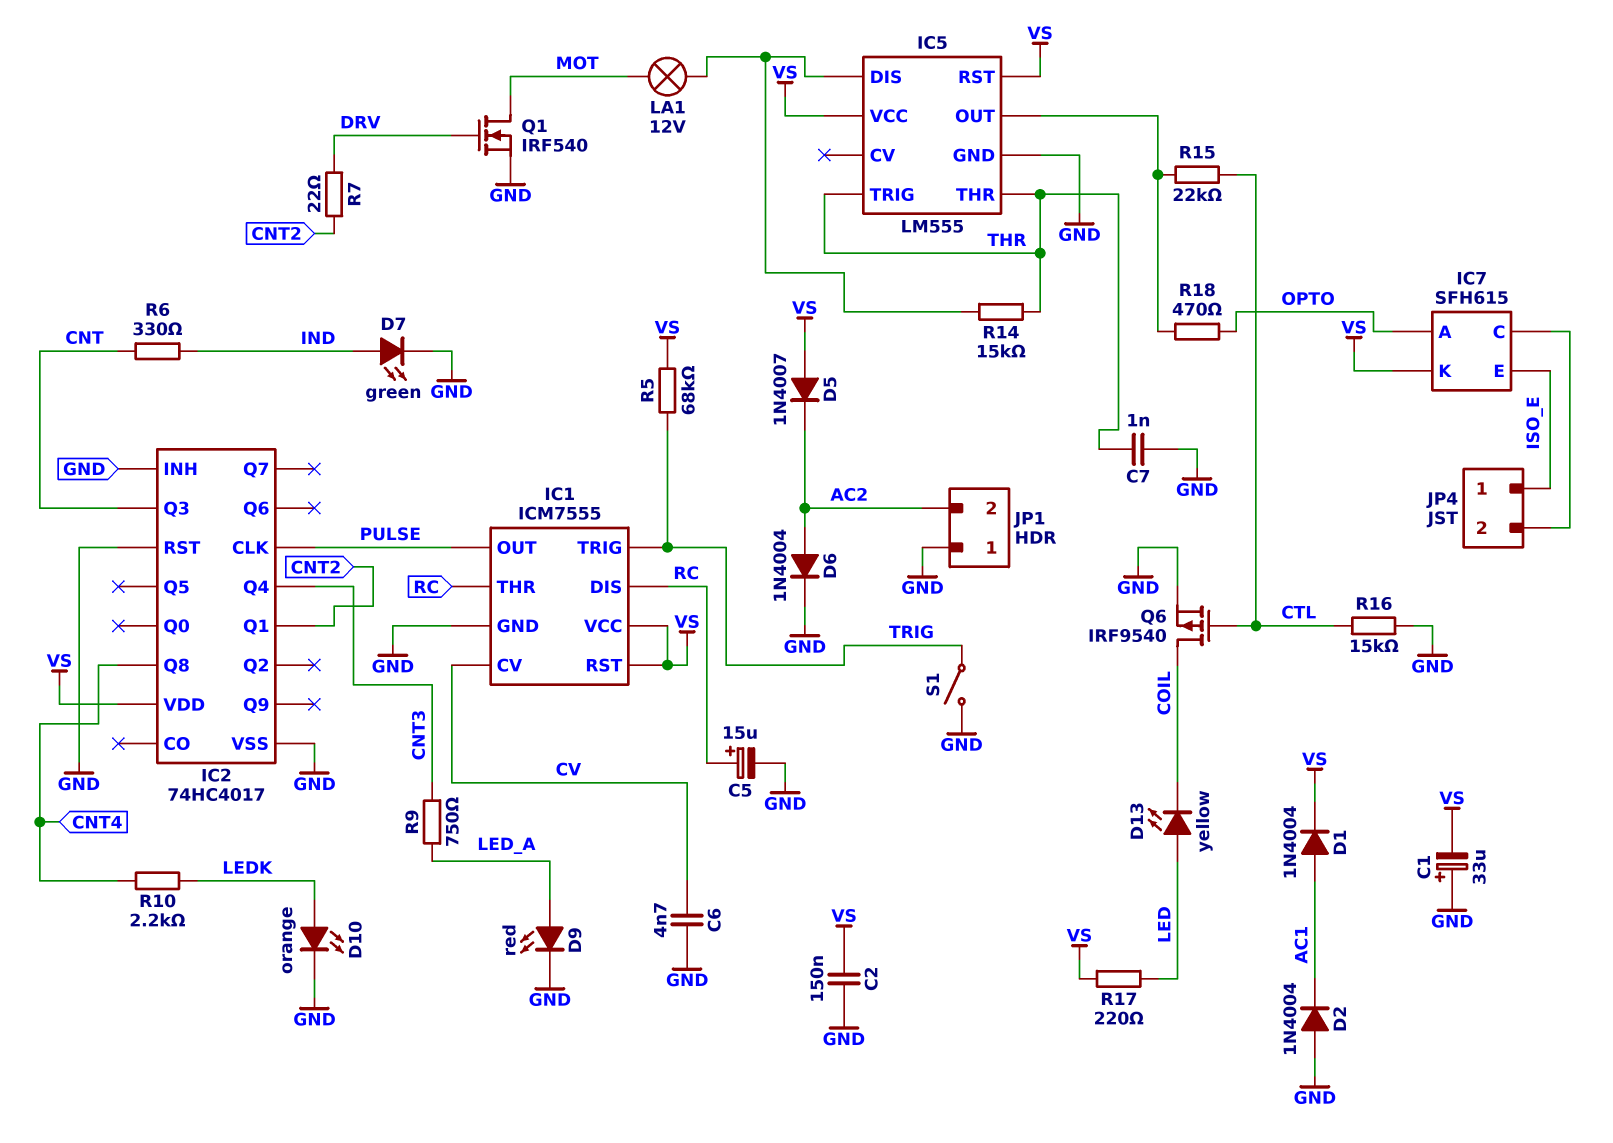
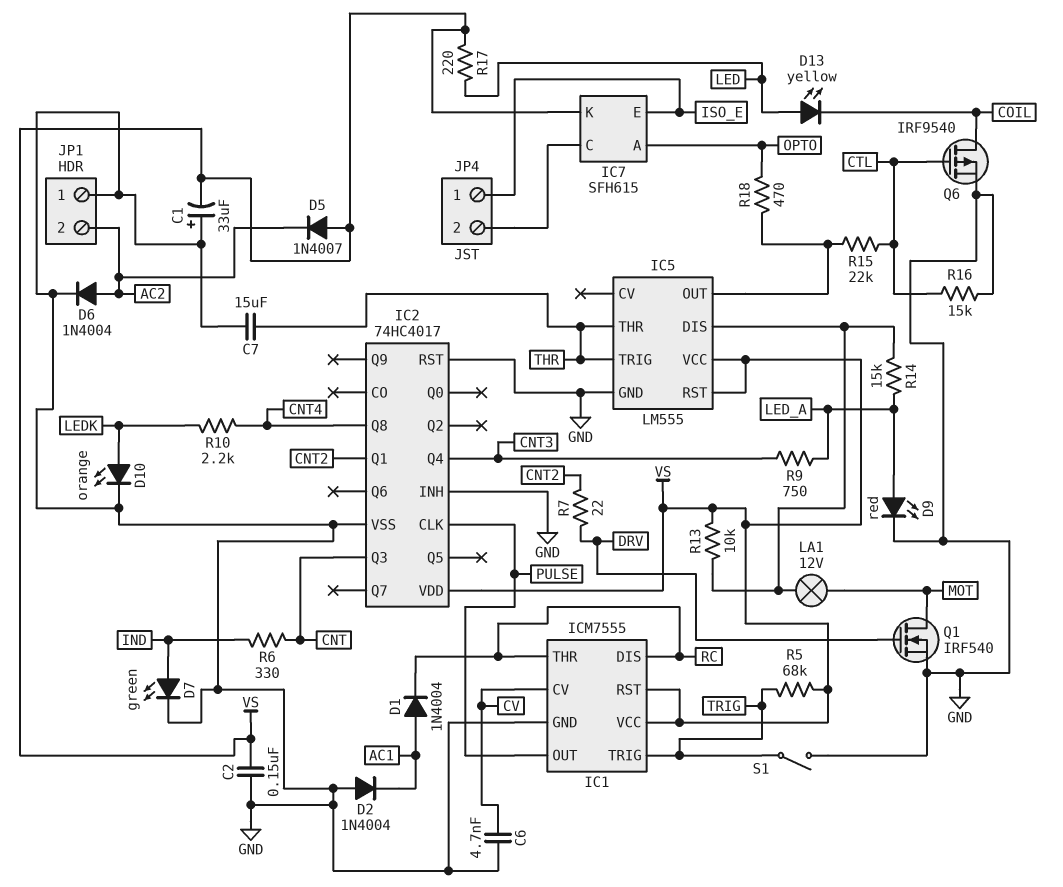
C5: 15uF (plus RC, minus GND) -> none
C7: 1nF (GND, THR) -> 15uF (GND, THR)
D1: diode 1N4004 (A AC1, K VS) -> diode 1N4004 (A AC1, K RC)
R13: none -> 10k (IC5/DIS, VS)
R14: 15k (IC5/DIS, THR) -> 15k (IC5/DIS, LED_A)

